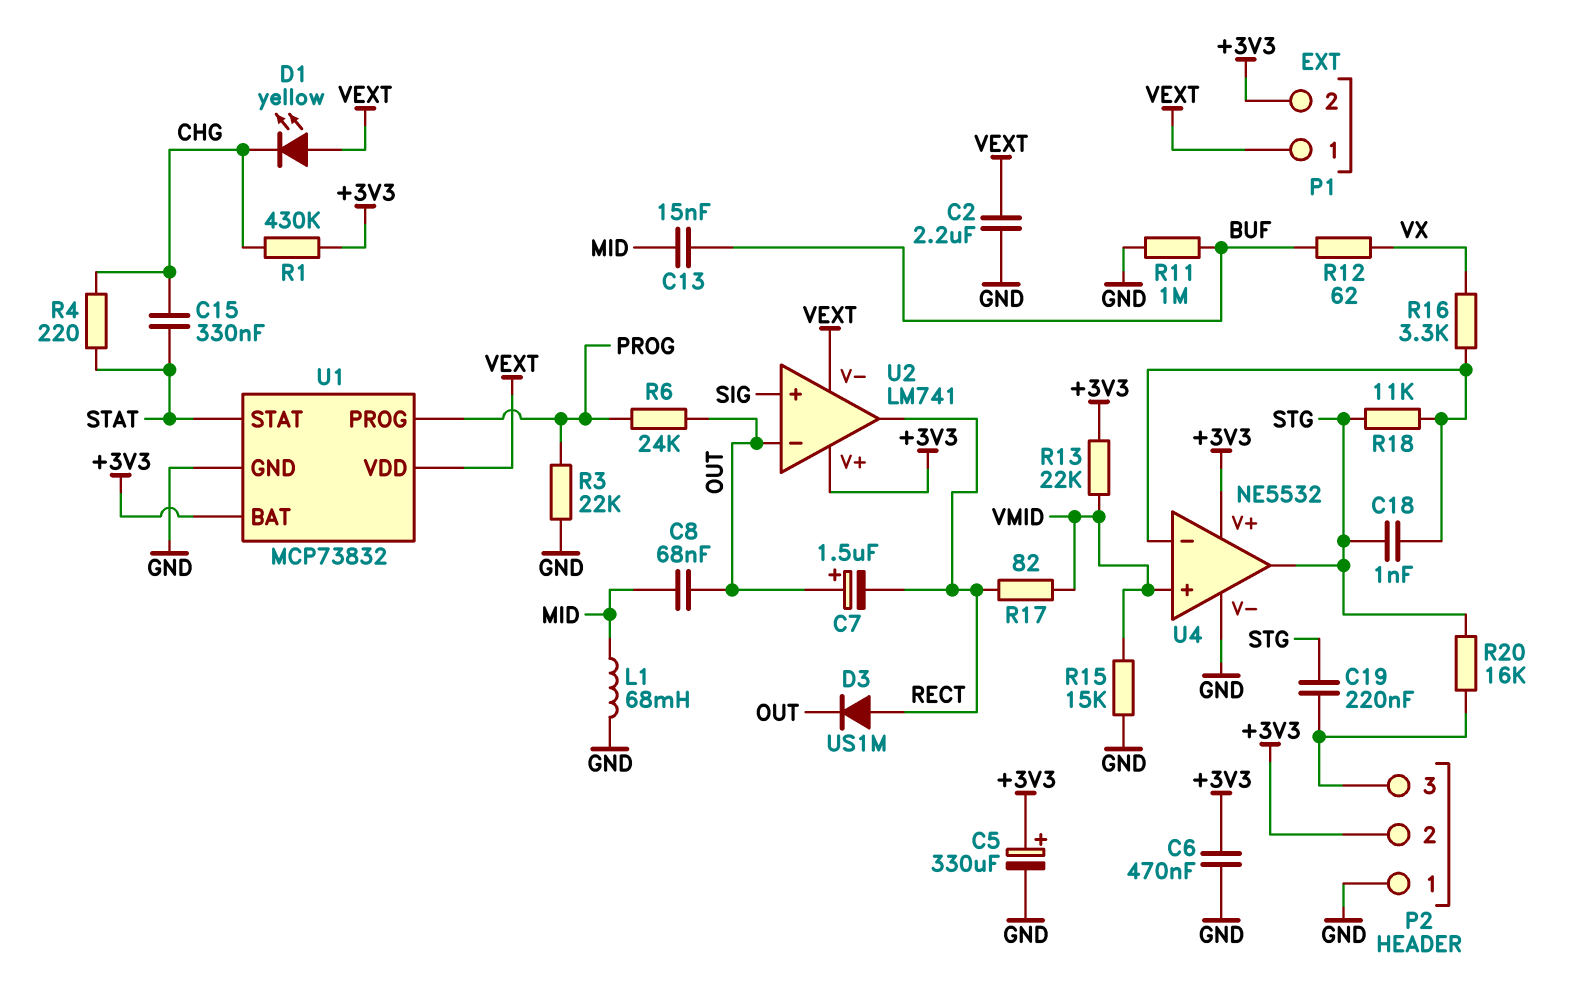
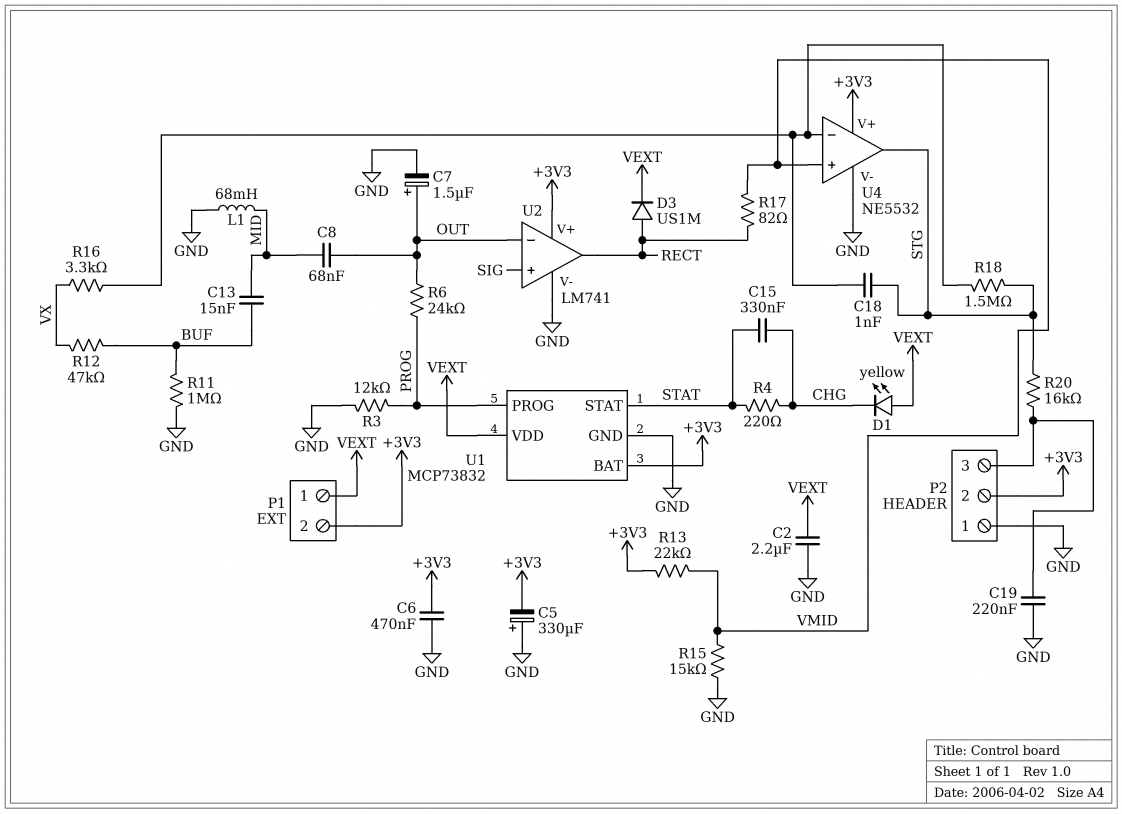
C5: 330uF (plus +3V3, minus GND) -> 330uF (plus GND, minus +3V3)
C7: 1.5uF (plus OUT, minus RECT) -> 1.5uF (plus OUT, minus GND)
C19: 220nF (P2/3, STG) -> 220nF (GND, P2/3)
D3: diode US1M (A RECT, K OUT) -> diode US1M (A RECT, K VEXT)
R1: 430k (+3V3, CHG) -> none
R3: 22k (GND, PROG) -> 12k (GND, PROG)
R12: 62 (BUF, VX) -> 47k (BUF, VX)
R18: 11k (STG, U4/in-) -> 1.5M (STG, U4/in-)
U2 pin V-: VEXT -> GND

